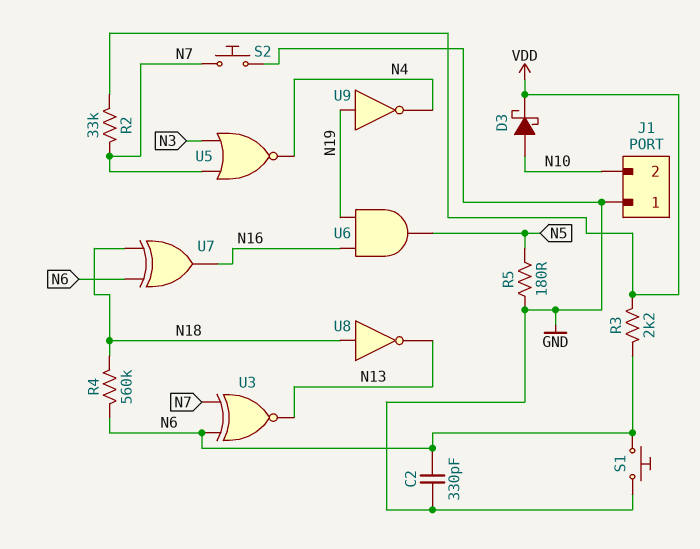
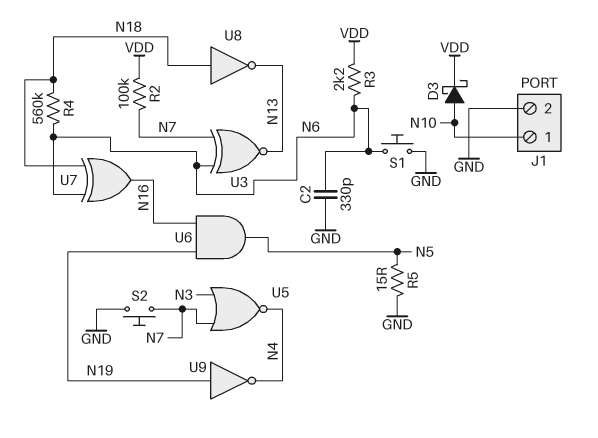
J1 pin 1: GND -> N10
J1 pin 2: N10 -> GND
R2: 33k (N7, VDD) -> 100k (N7, VDD)
R5: 180 (GND, N5) -> 15 (GND, N5)

